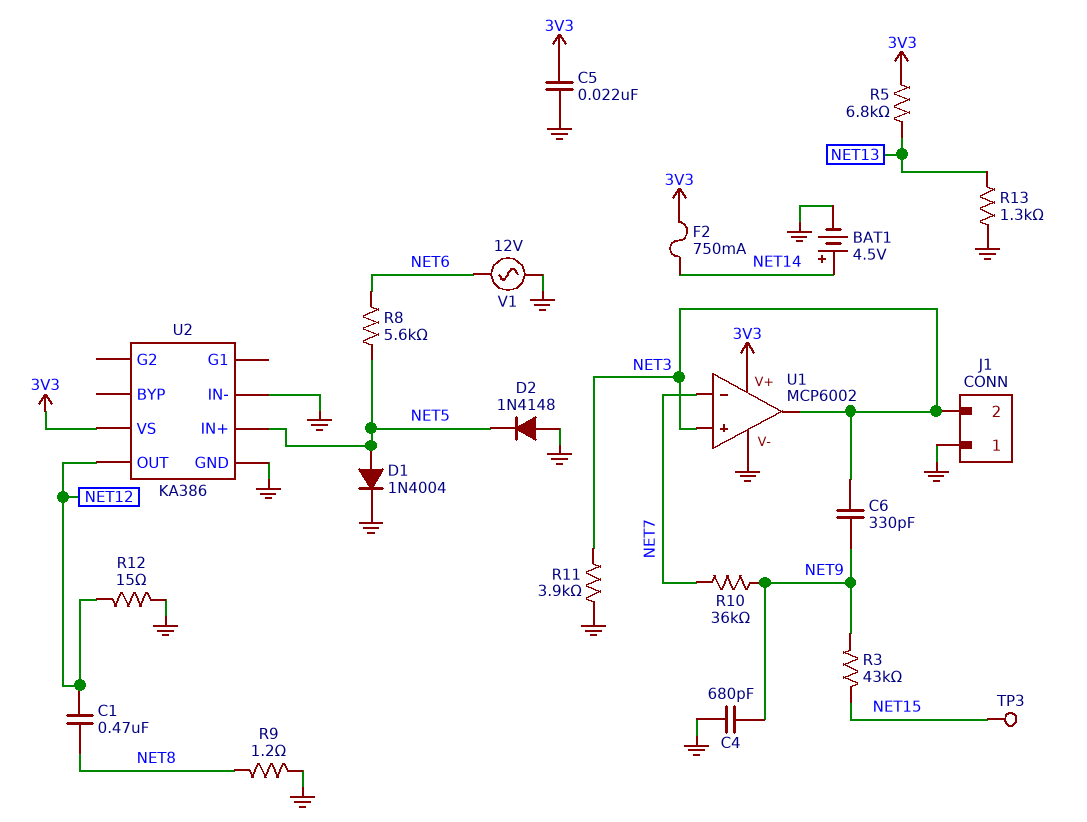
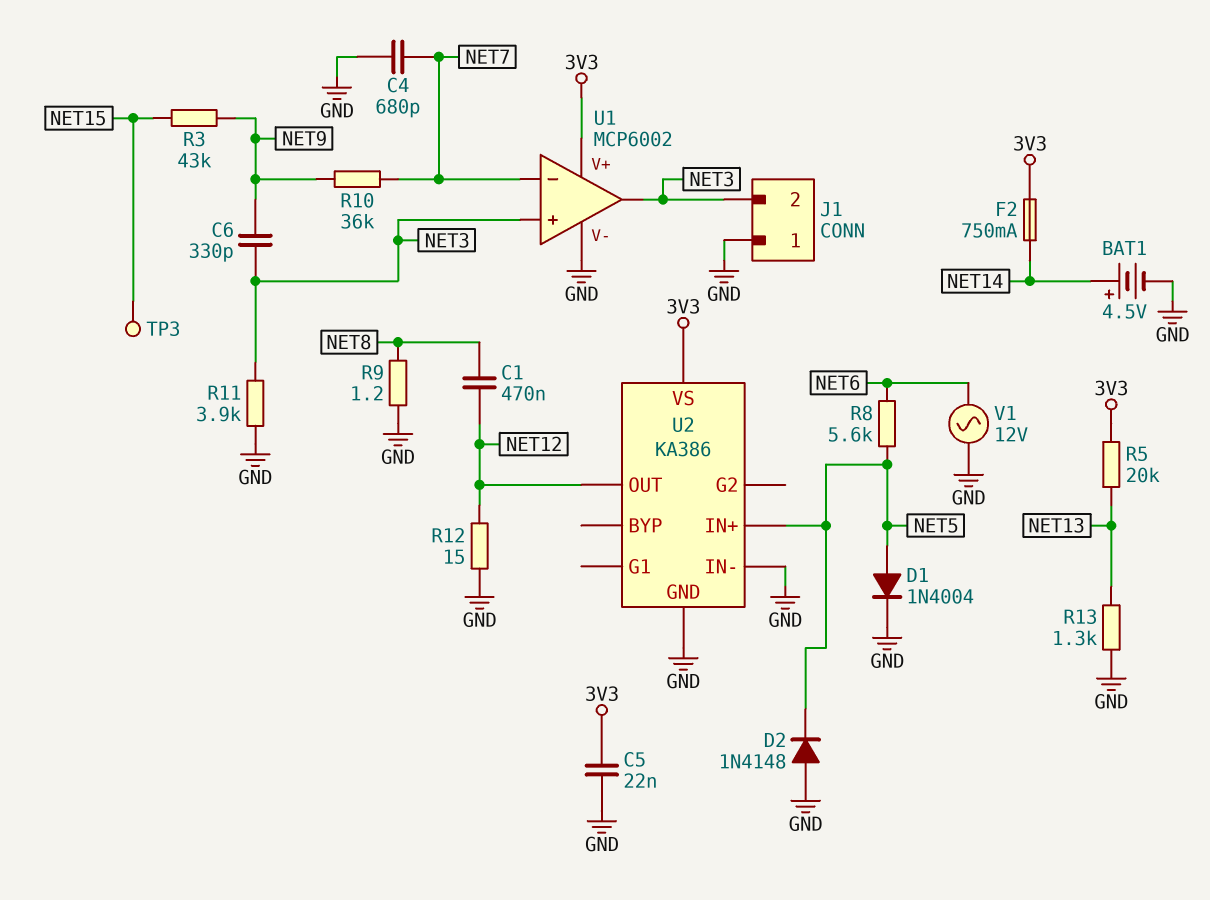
C4: 680pF (GND, NET9) -> 680pF (GND, NET7)
R5: 6.8k (3V3, NET13) -> 20k (3V3, NET13)

